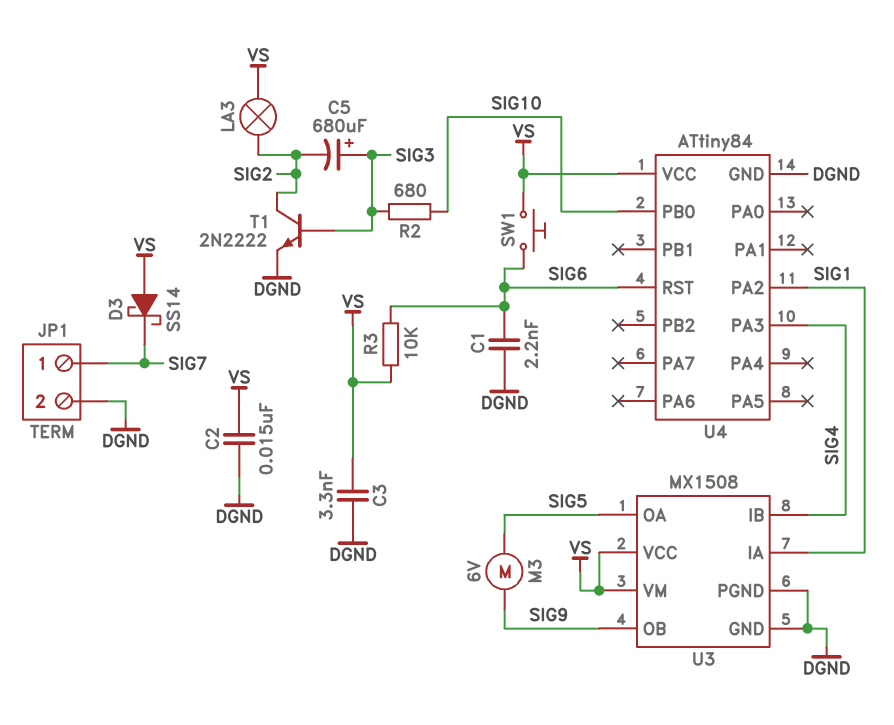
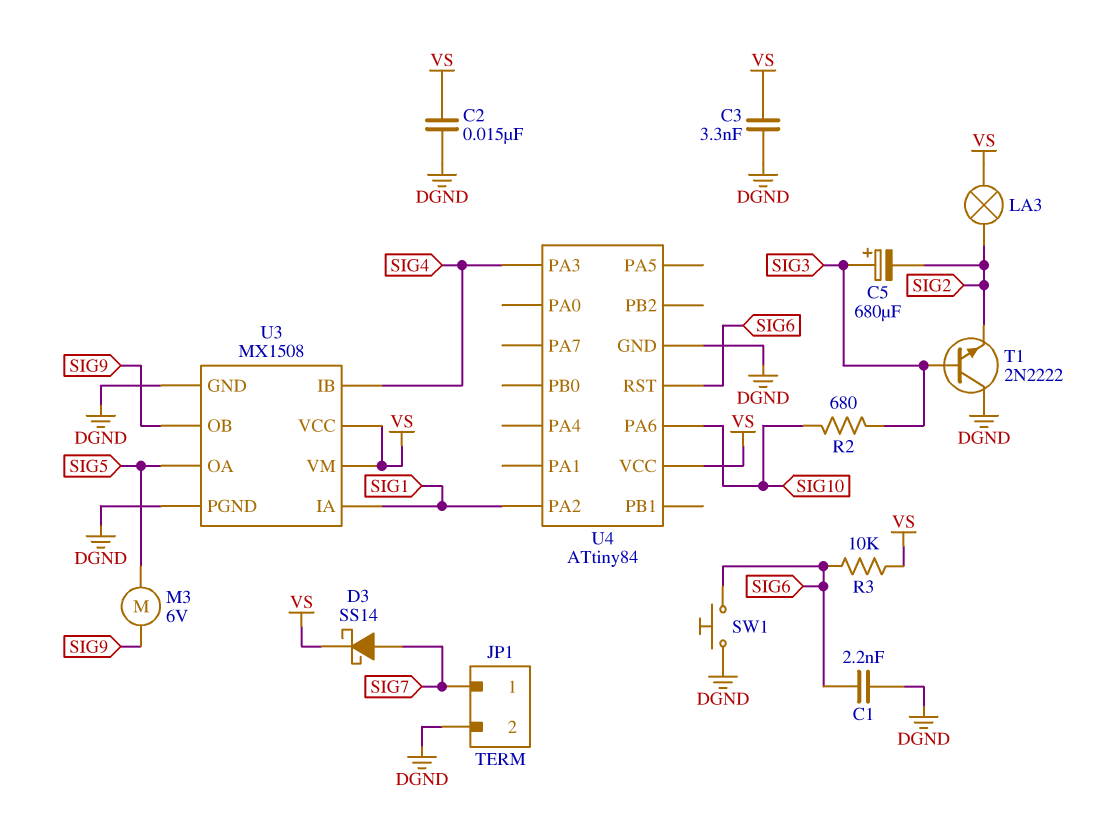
D3: schottky SS14 (A VS, K SIG7) -> schottky SS14 (A SIG7, K VS)
SW1: button (SIG6, VS) -> button (DGND, SIG6)
T1: NPN 2N2222 (B SIG3, C SIG2, E DGND) -> NPN 2N2222 (B SIG3, C DGND, E SIG2)
U4 pin PA6: none -> SIG10
U4 pin PB0: SIG10 -> none

